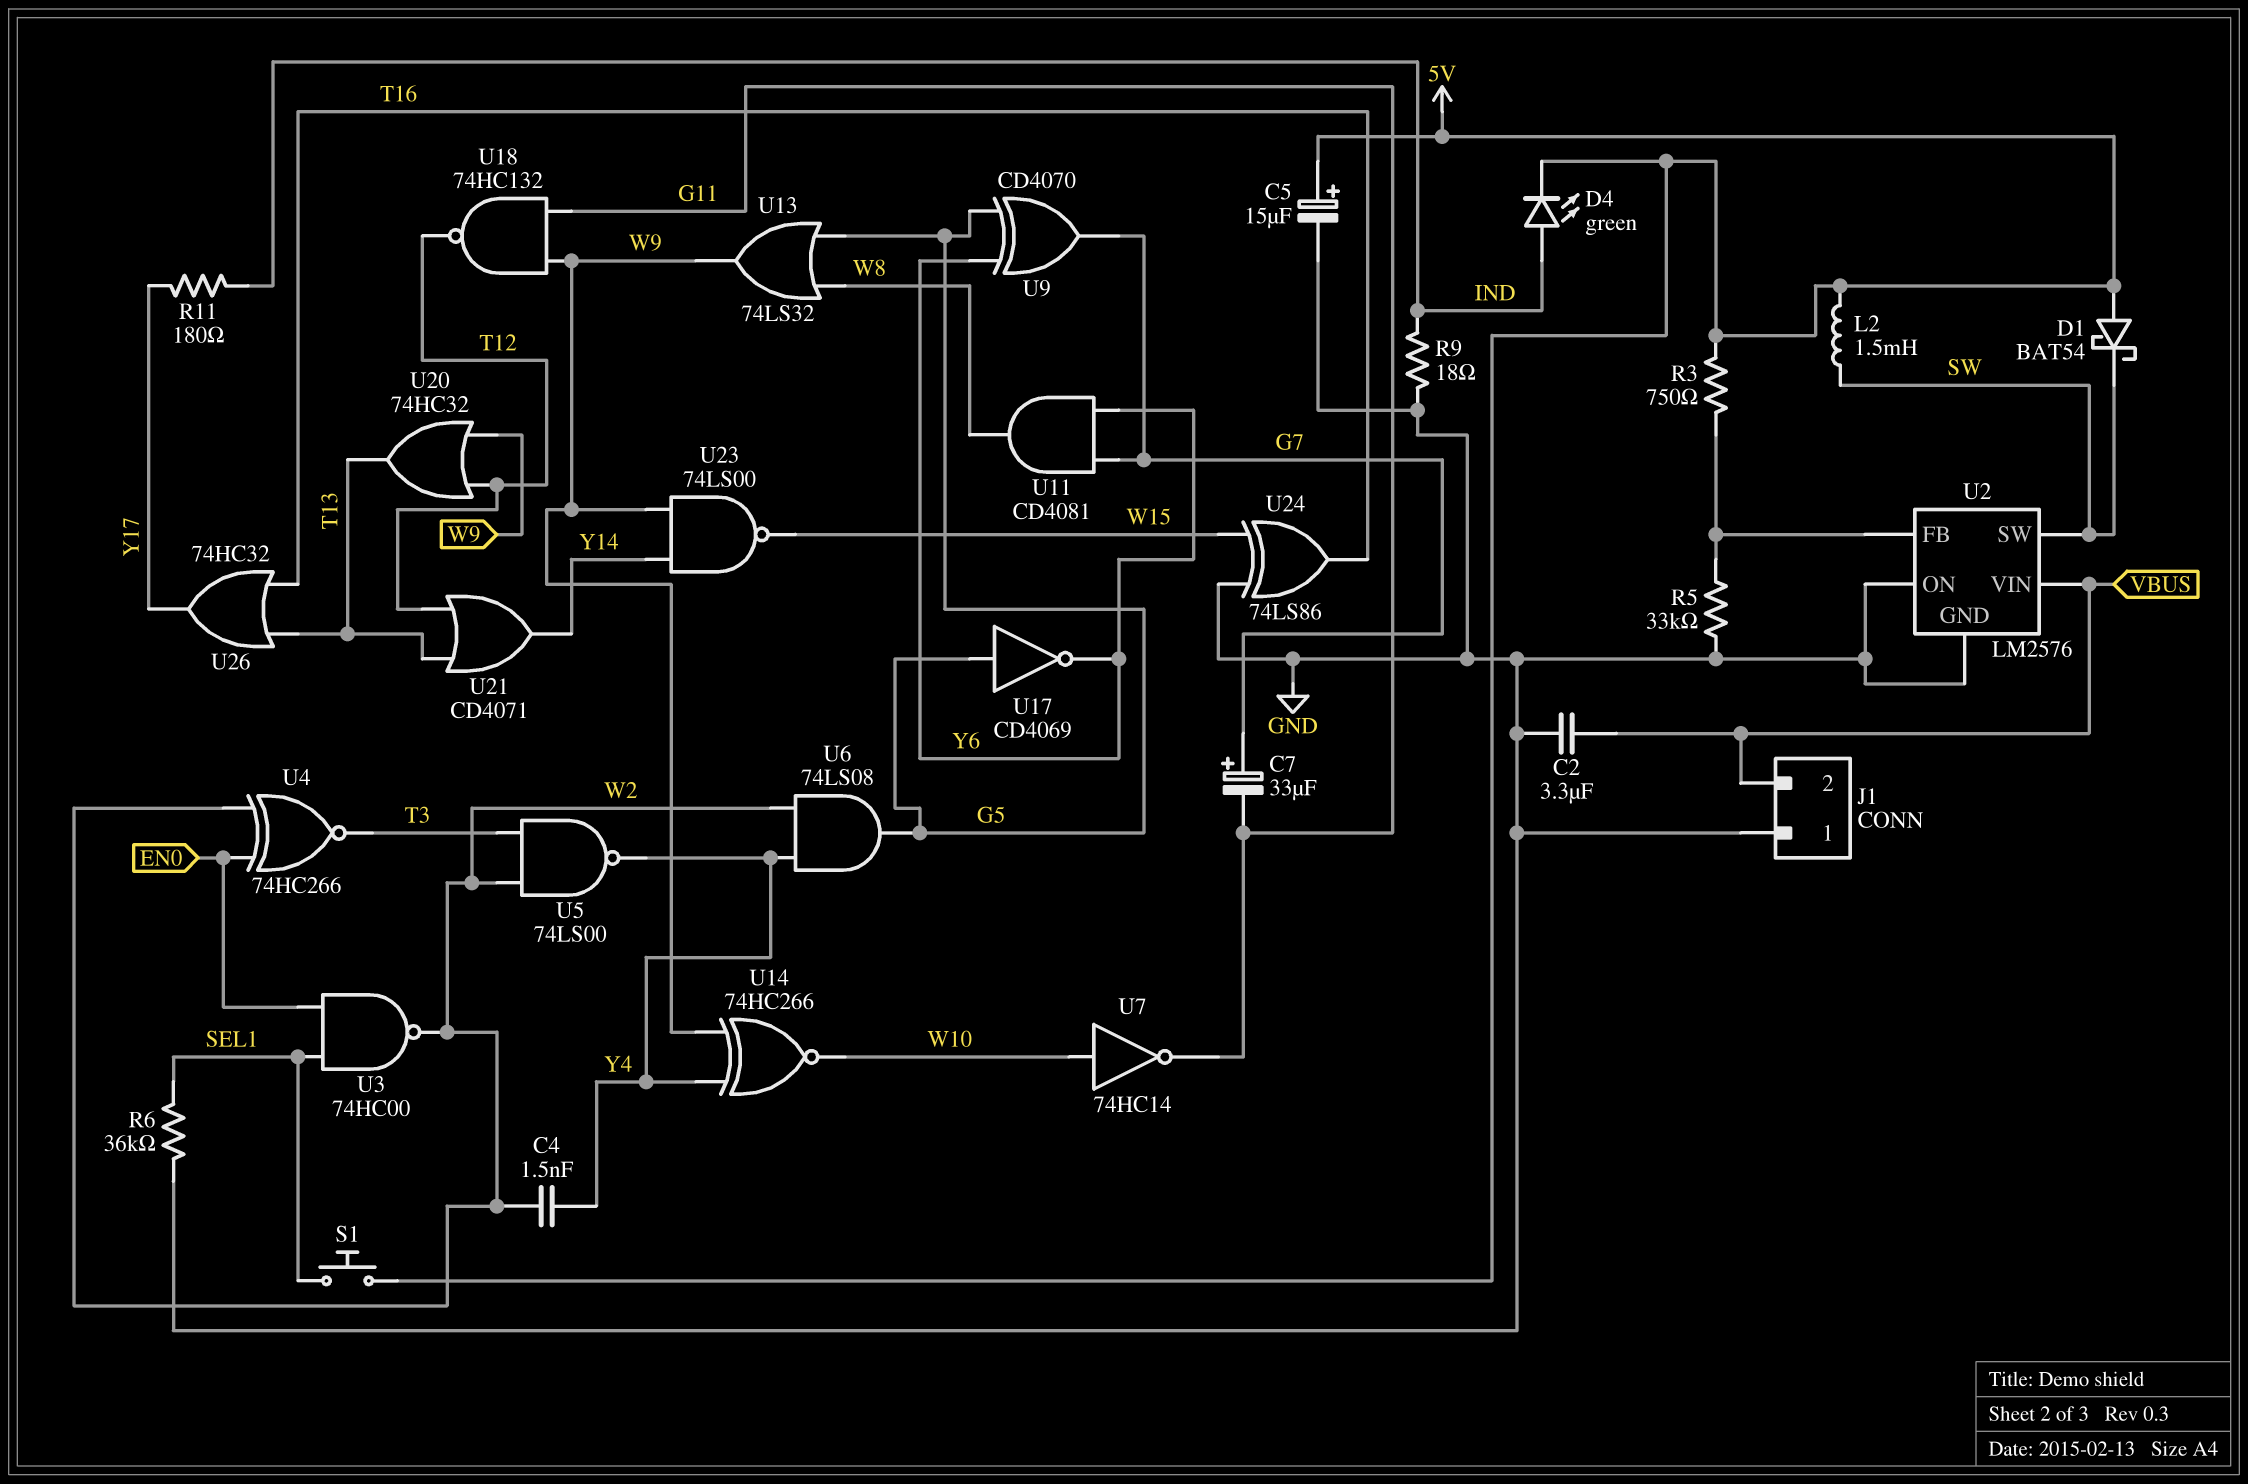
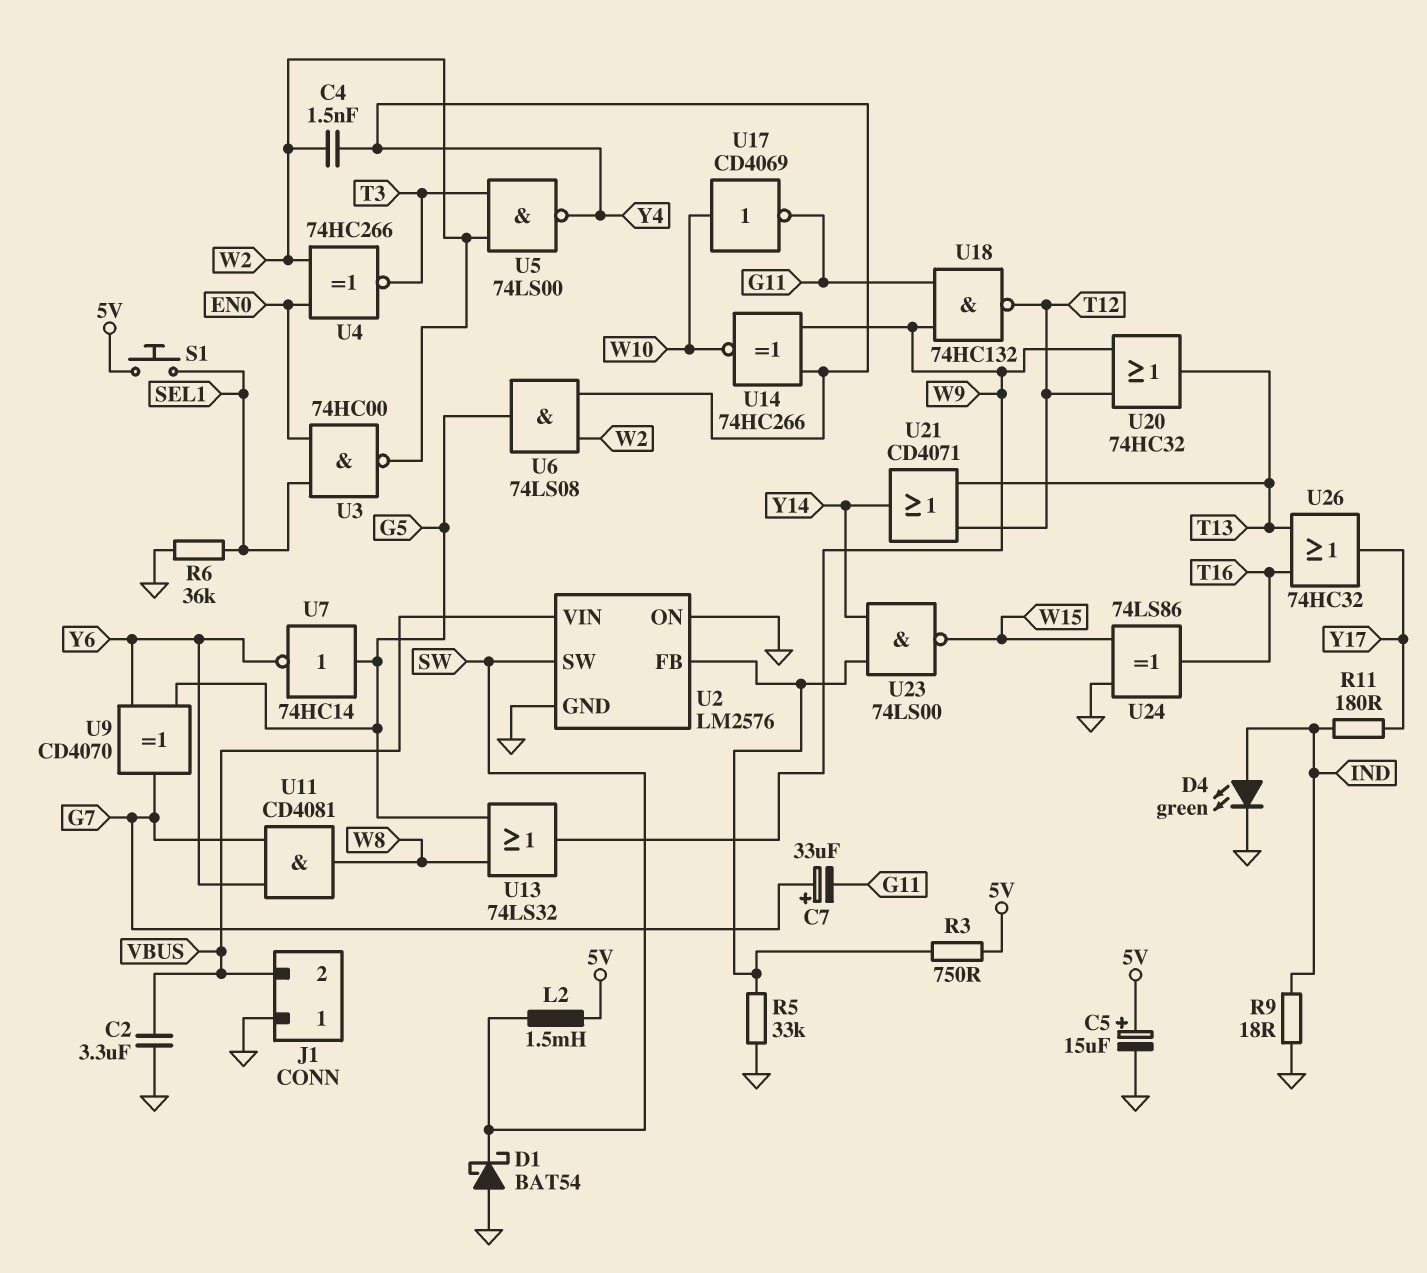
D1: schottky BAT54 (A 5V, K SW) -> schottky BAT54 (A GND, K SW)
D4: LED green (A IND, K 5V) -> LED green (A IND, K GND)
U7: NOT 74HC14 (in W10, out G11) -> NOT 74HC14 (in G5, out Y6)
U17: NOT CD4069 (in G5, out Y6) -> NOT CD4069 (in W10, out G11)
U23: NAND 74LS00 (in W9, in Y14, out W15) -> NAND 74LS00 (in U2/FB, in Y14, out W15)

